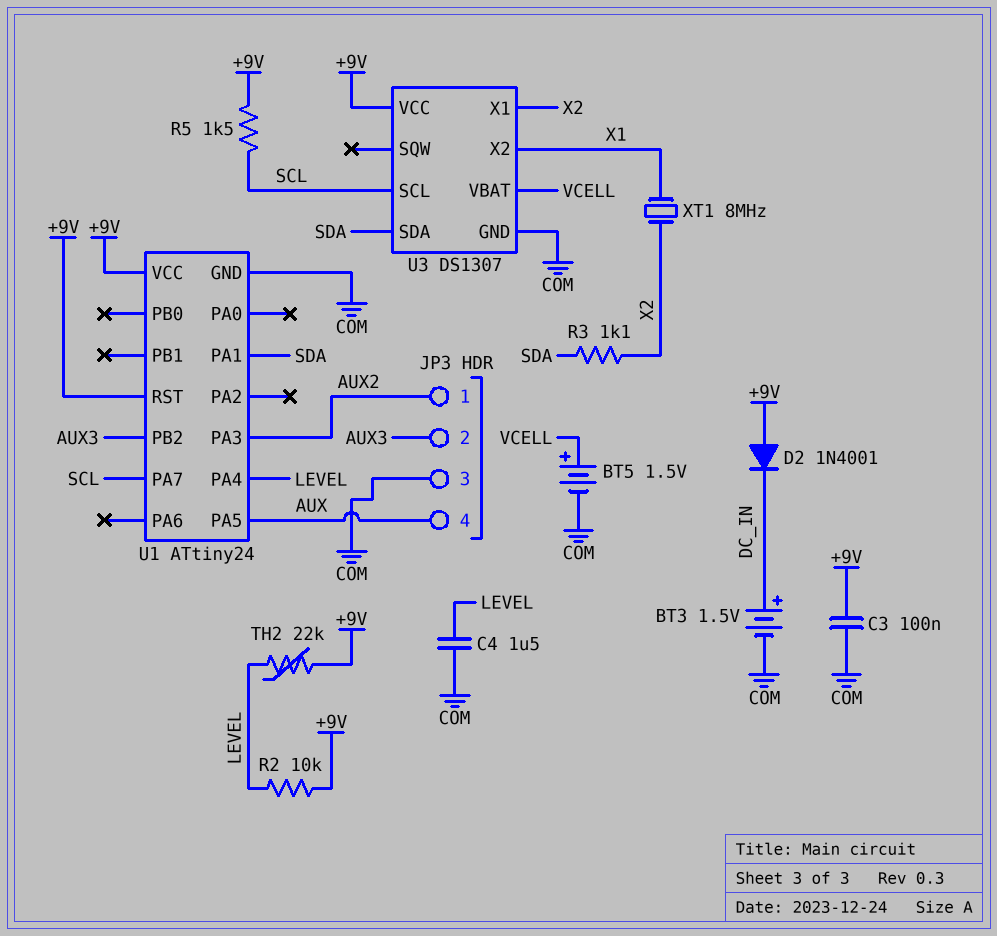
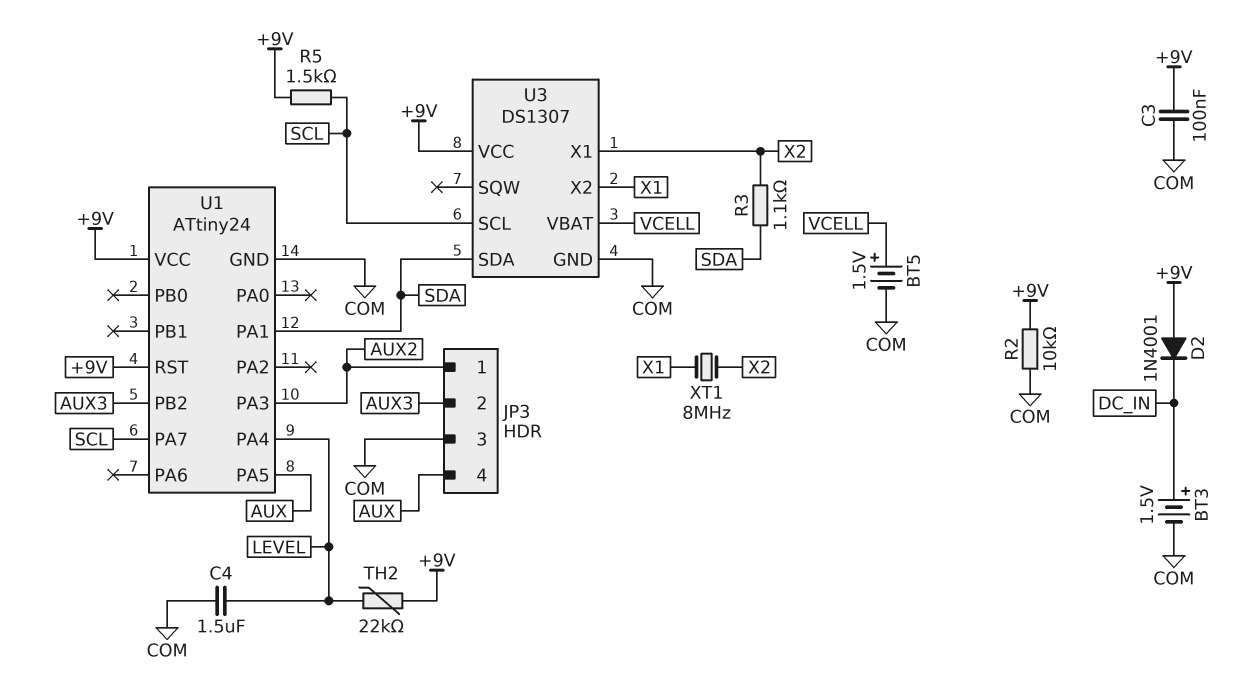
R2: 10k (+9V, LEVEL) -> 10k (+9V, COM)

